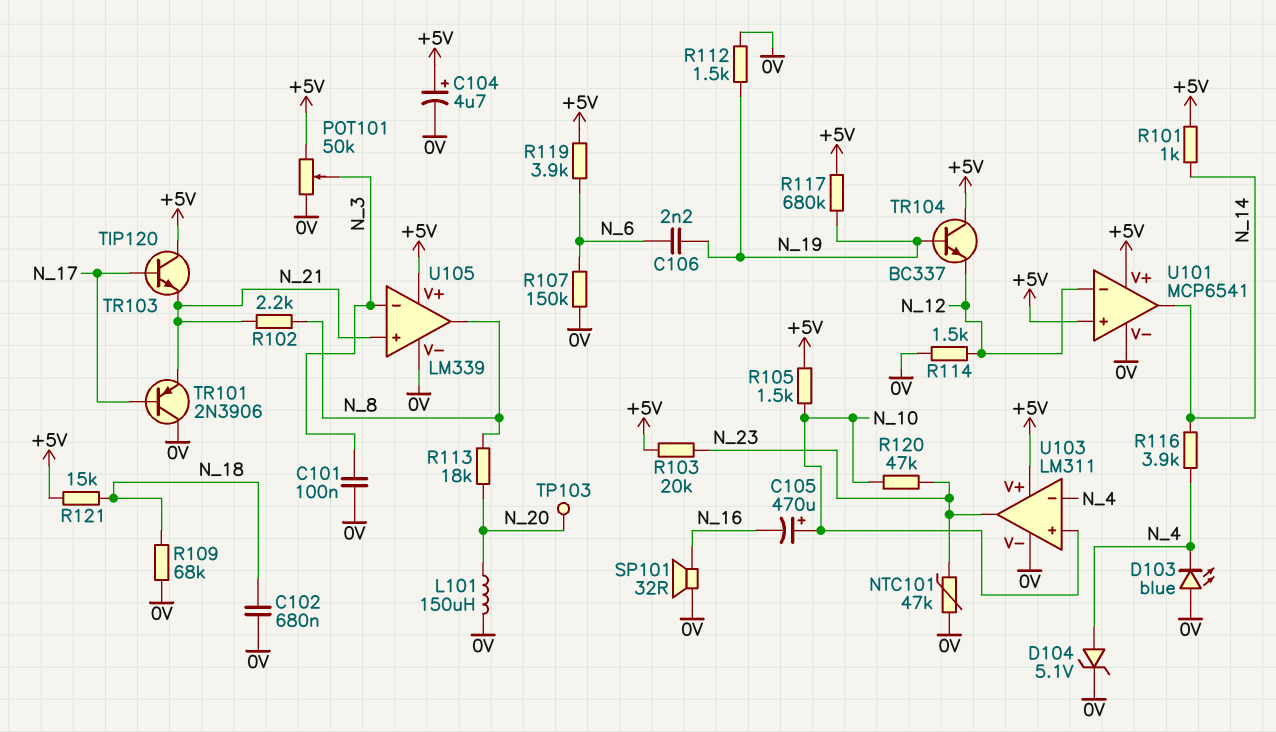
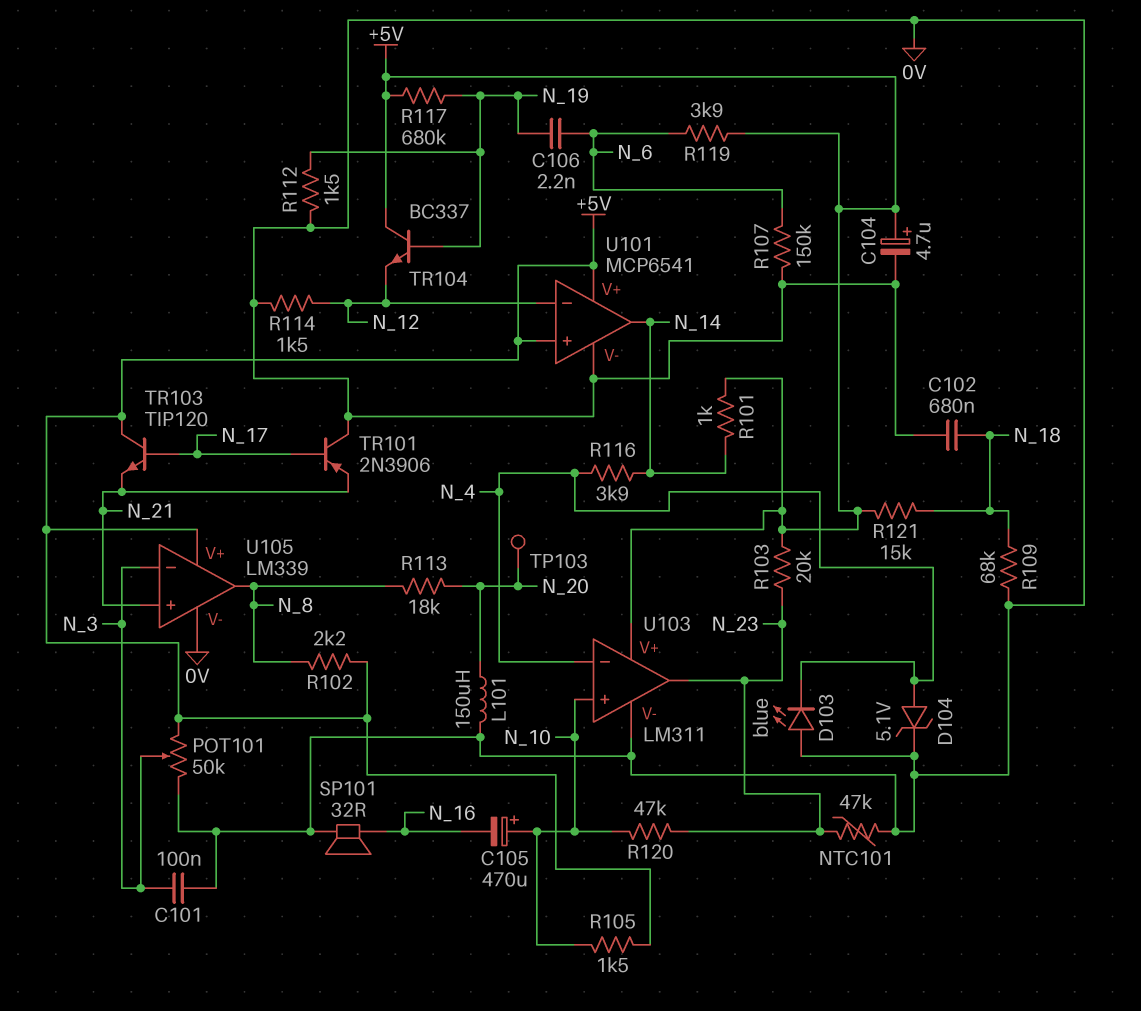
R102: 2.2k (N_8, N_21) -> 2.2k (+5V, N_8)

